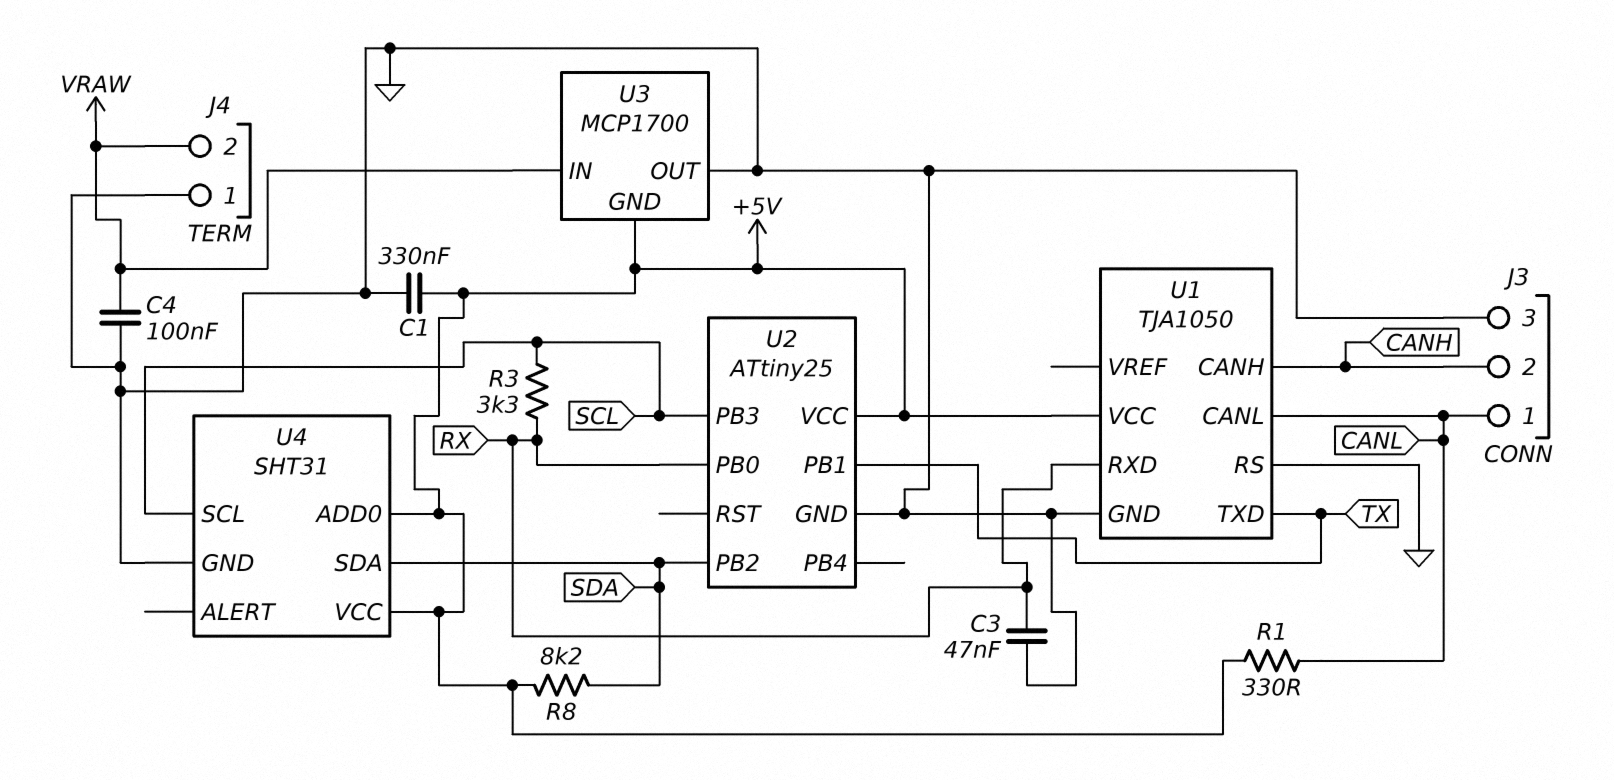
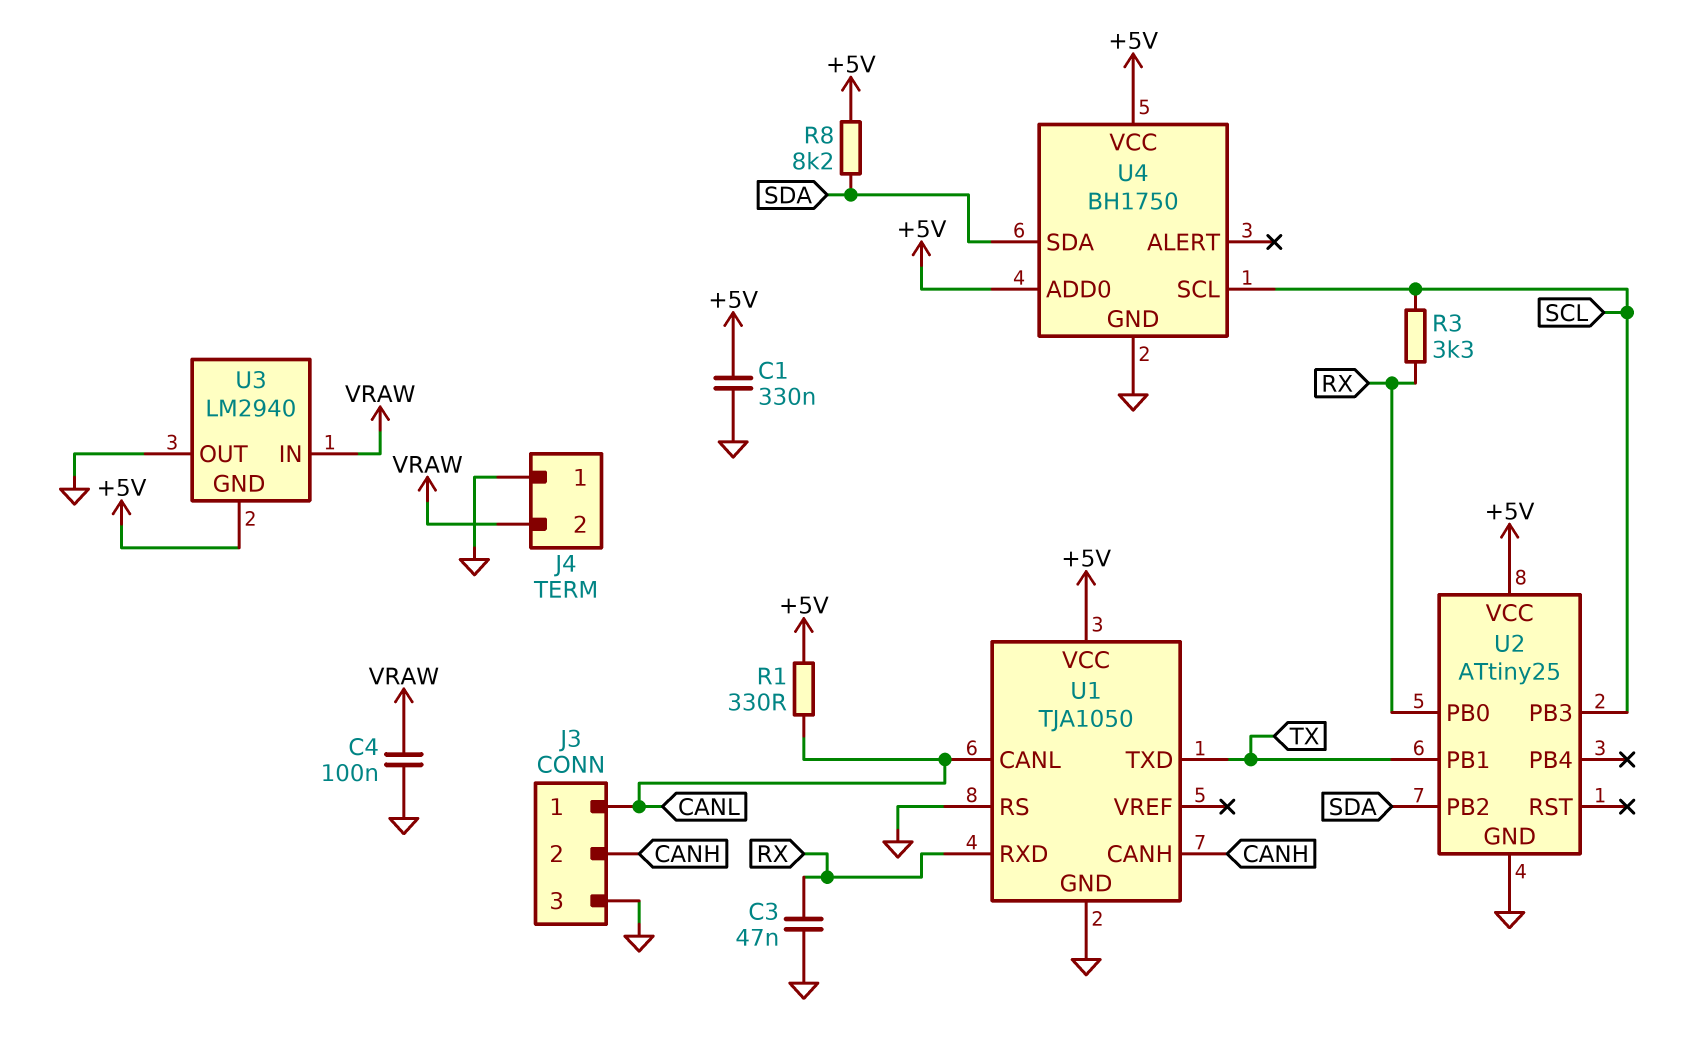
U3: MCP1700 -> LM2940
U4: SHT31 -> BH1750

